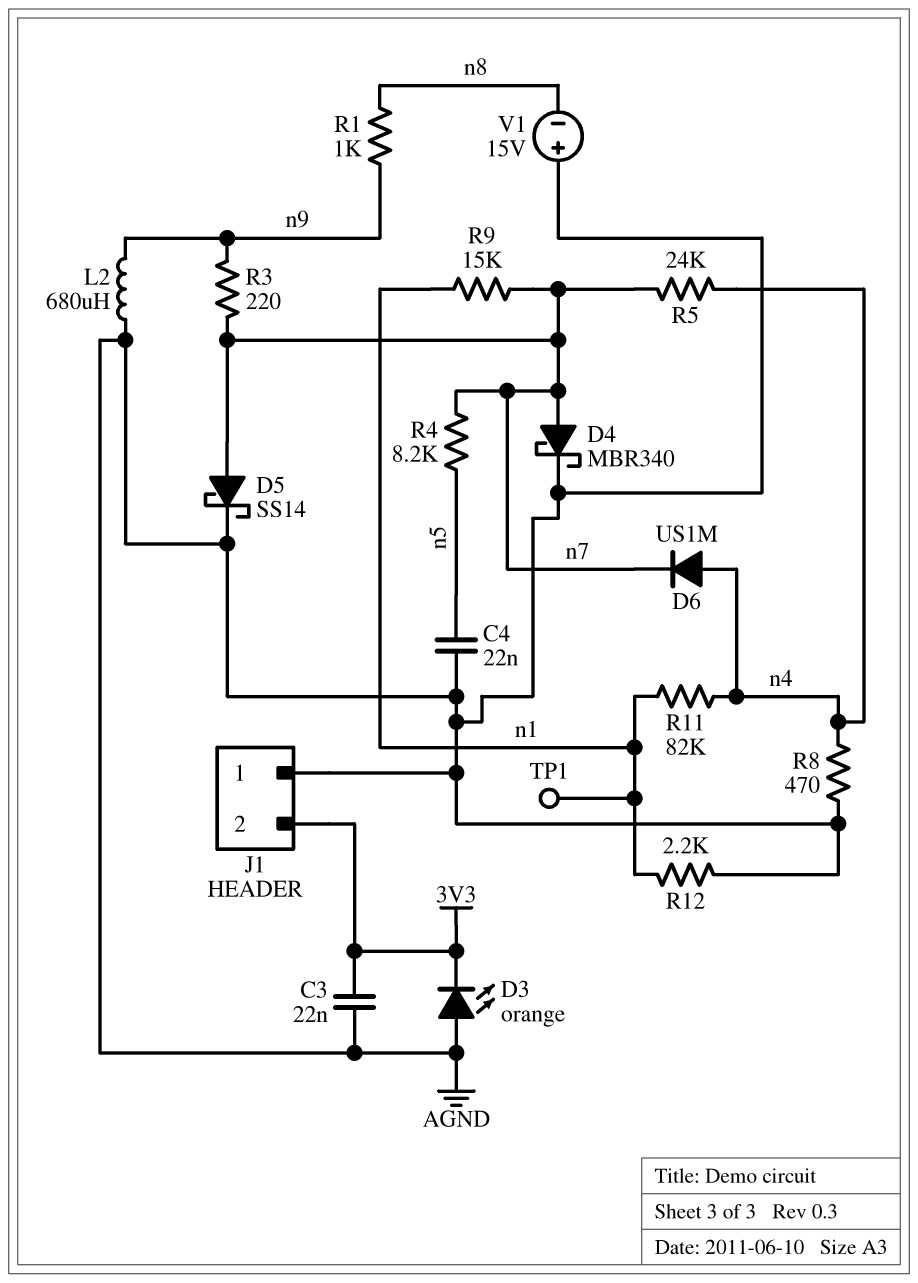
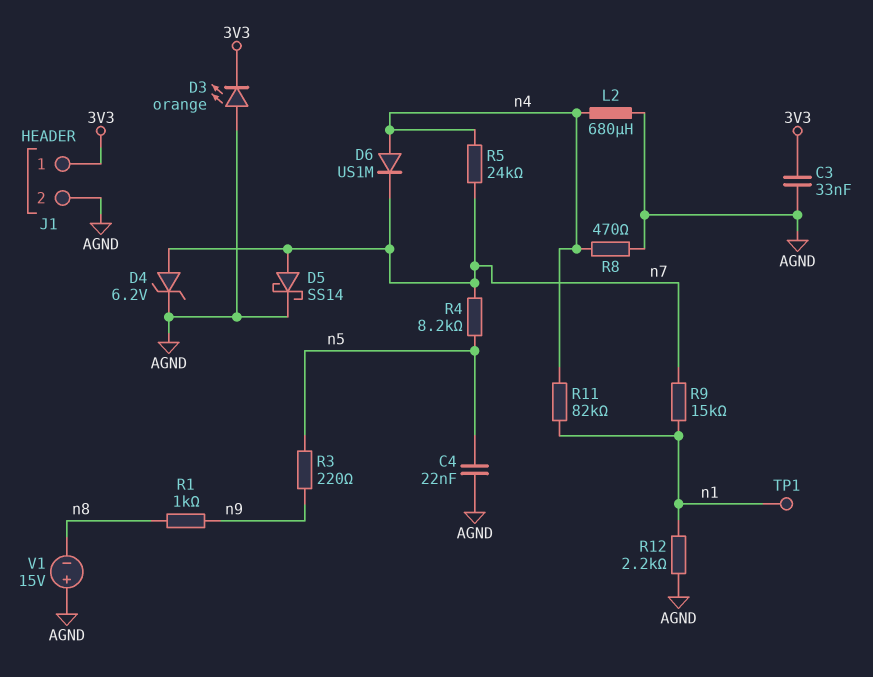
C3: 22nF (3V3, AGND) -> 33nF (3V3, AGND)
D4: schottky MBR340 (A n7, K AGND) -> zener 6.2V (A n7, K AGND)
J1 pin 1: AGND -> 3V3
J1 pin 2: 3V3 -> AGND
L2: 680uH (AGND, n9) -> 680uH (AGND, n4)
R3: 220 (n7, n9) -> 220 (n5, n9)

